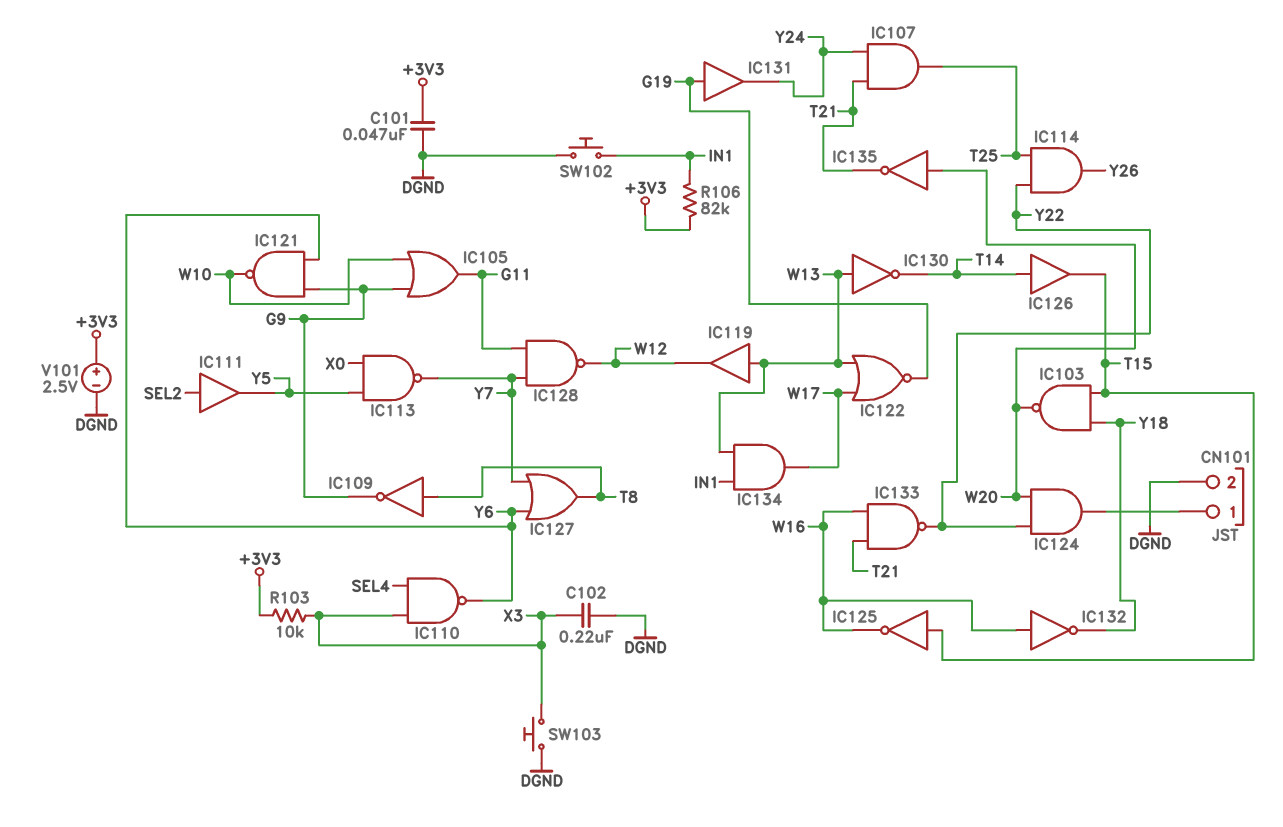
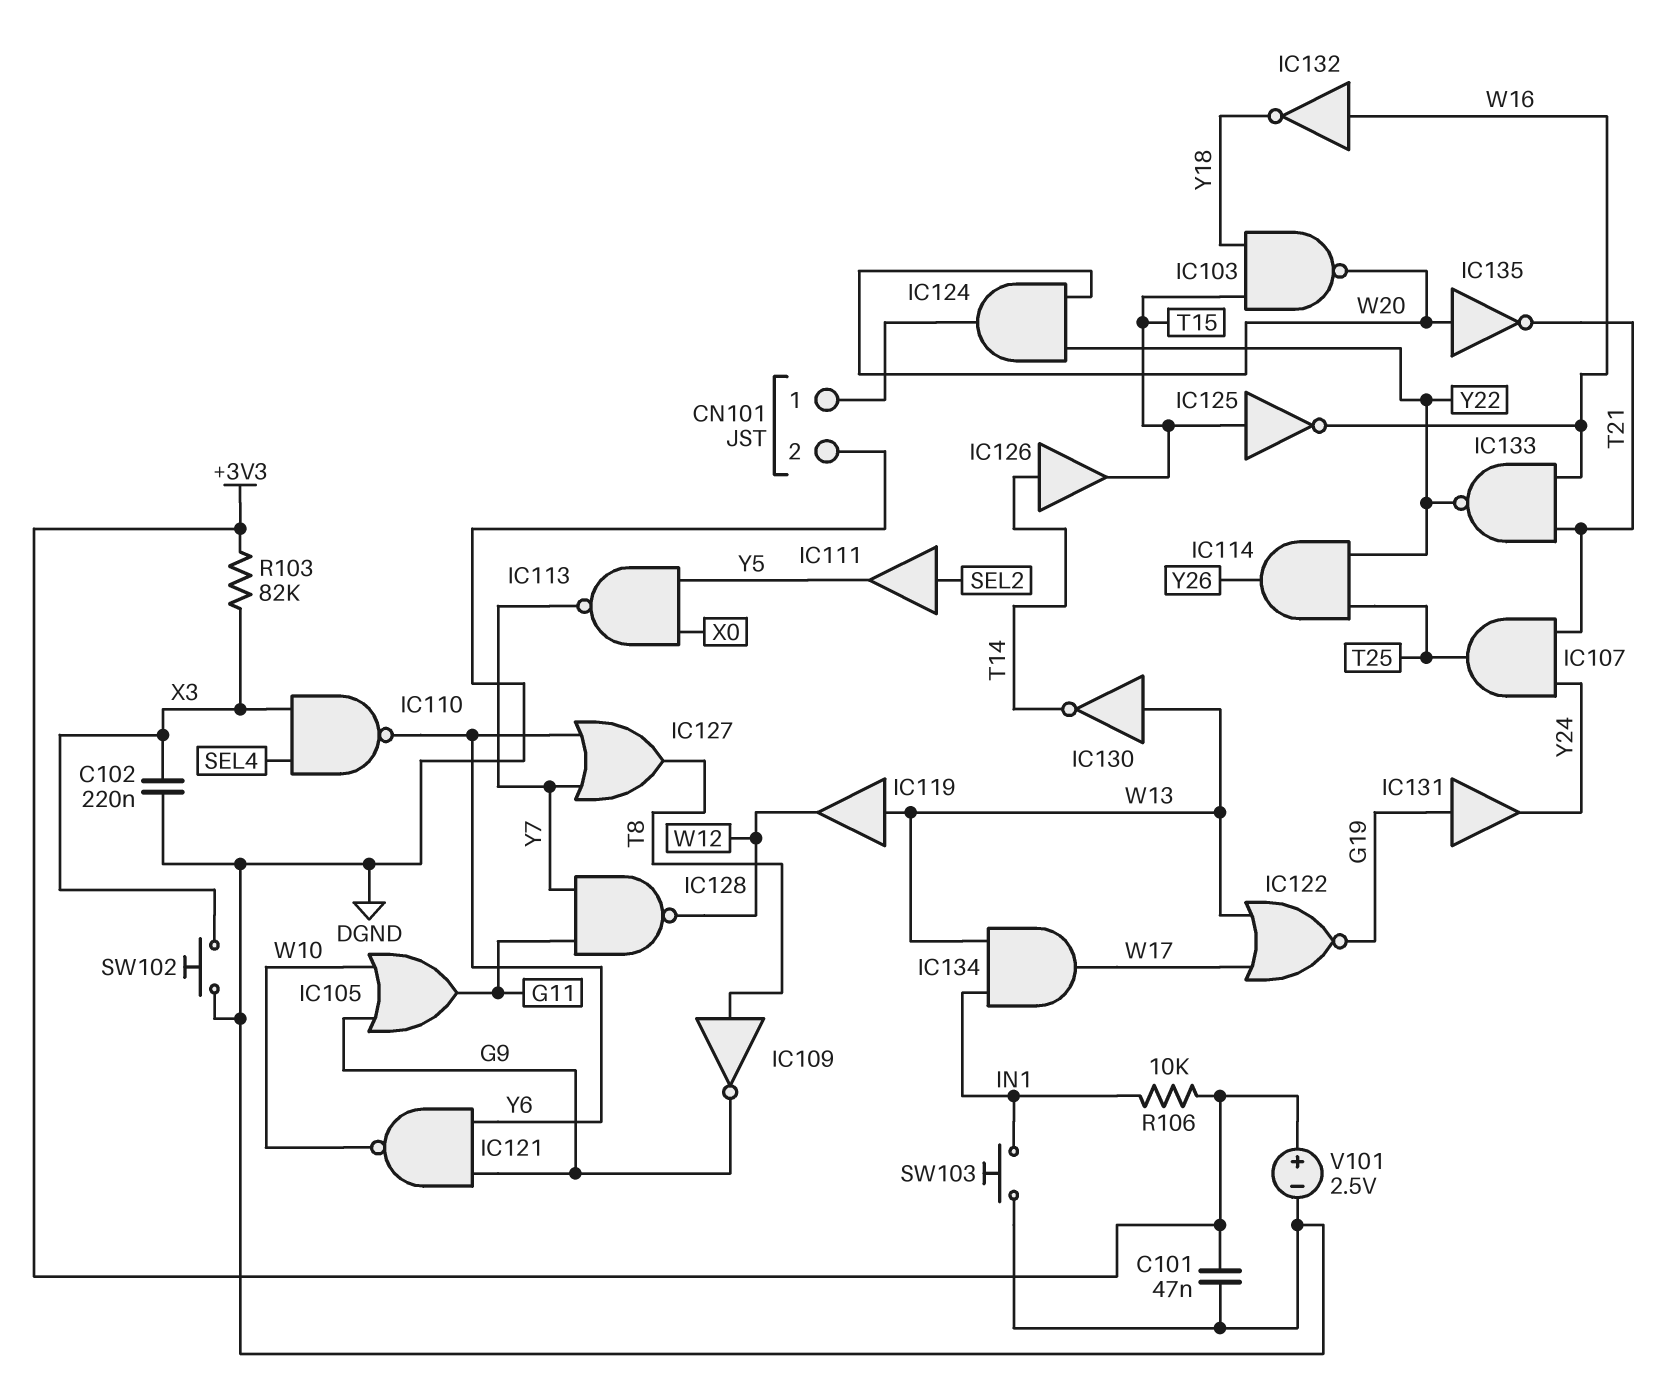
R103: 10k (+3V3, X3) -> 82k (+3V3, X3)
R106: 82k (+3V3, IN1) -> 10k (+3V3, IN1)
SW102: button (DGND, IN1) -> button (DGND, X3)
SW103: button (DGND, X3) -> button (DGND, IN1)

